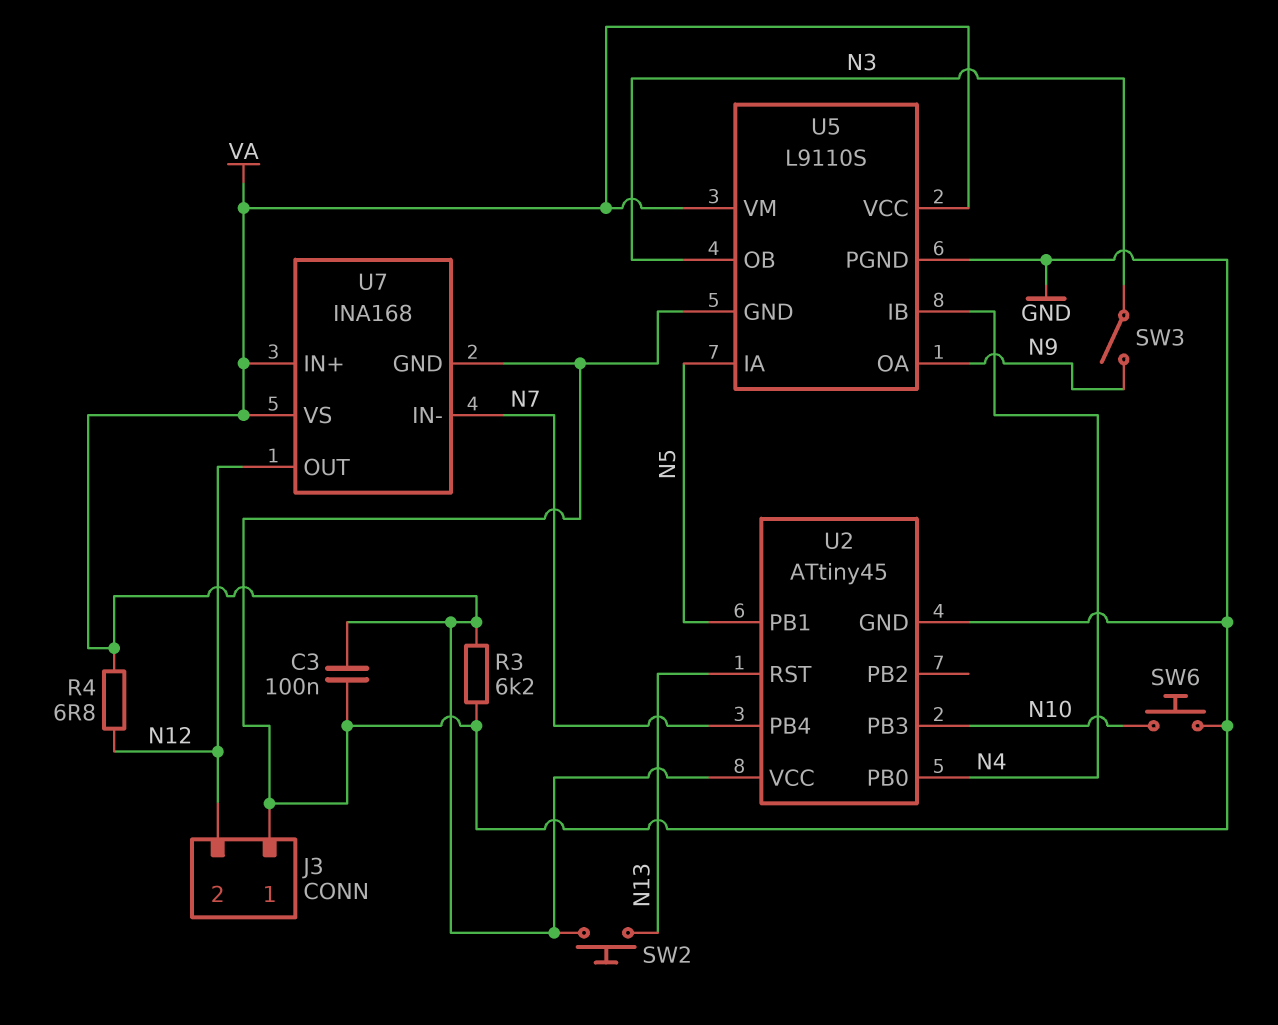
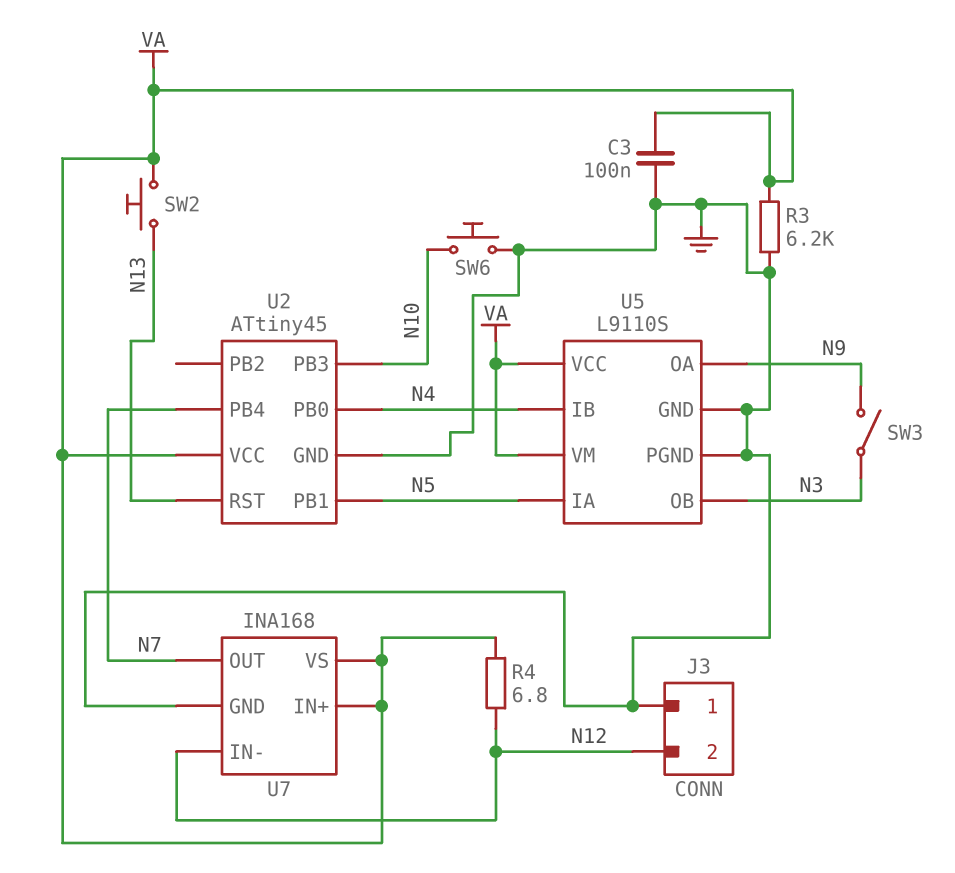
U7 pin IN-: N7 -> N12
U7 pin OUT: N12 -> N7

